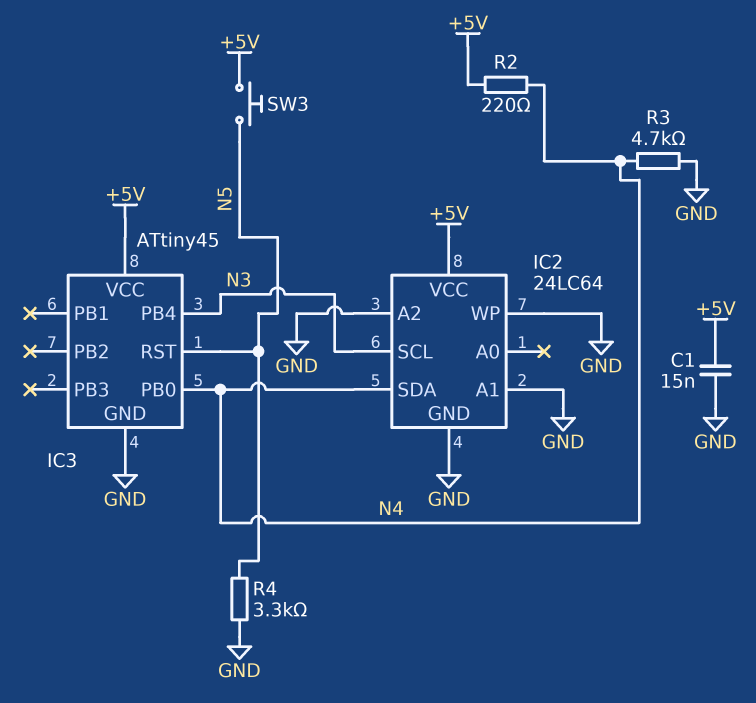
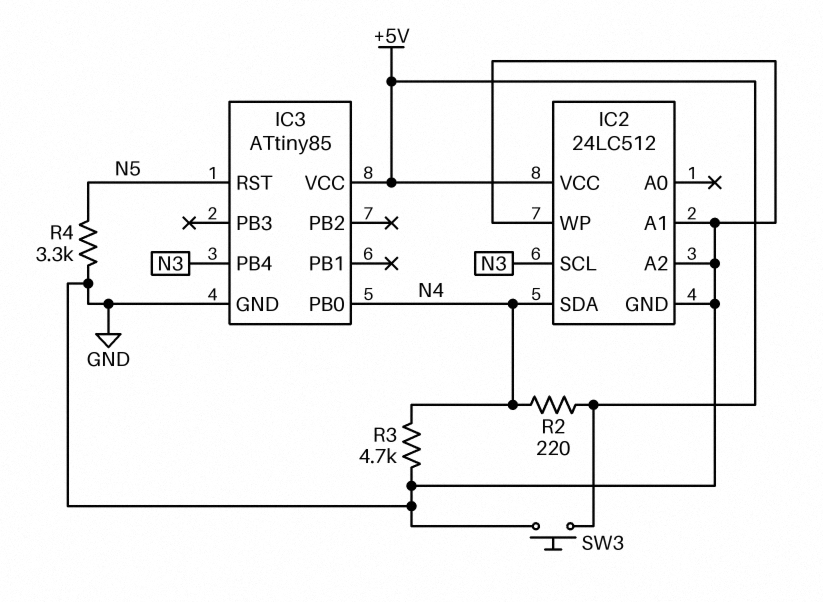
C1: 15nF (+5V, GND) -> none
IC2: 24LC64 -> 24LC512
IC3: ATtiny45 -> ATtiny85
SW3: button (+5V, N5) -> button (+5V, GND)

